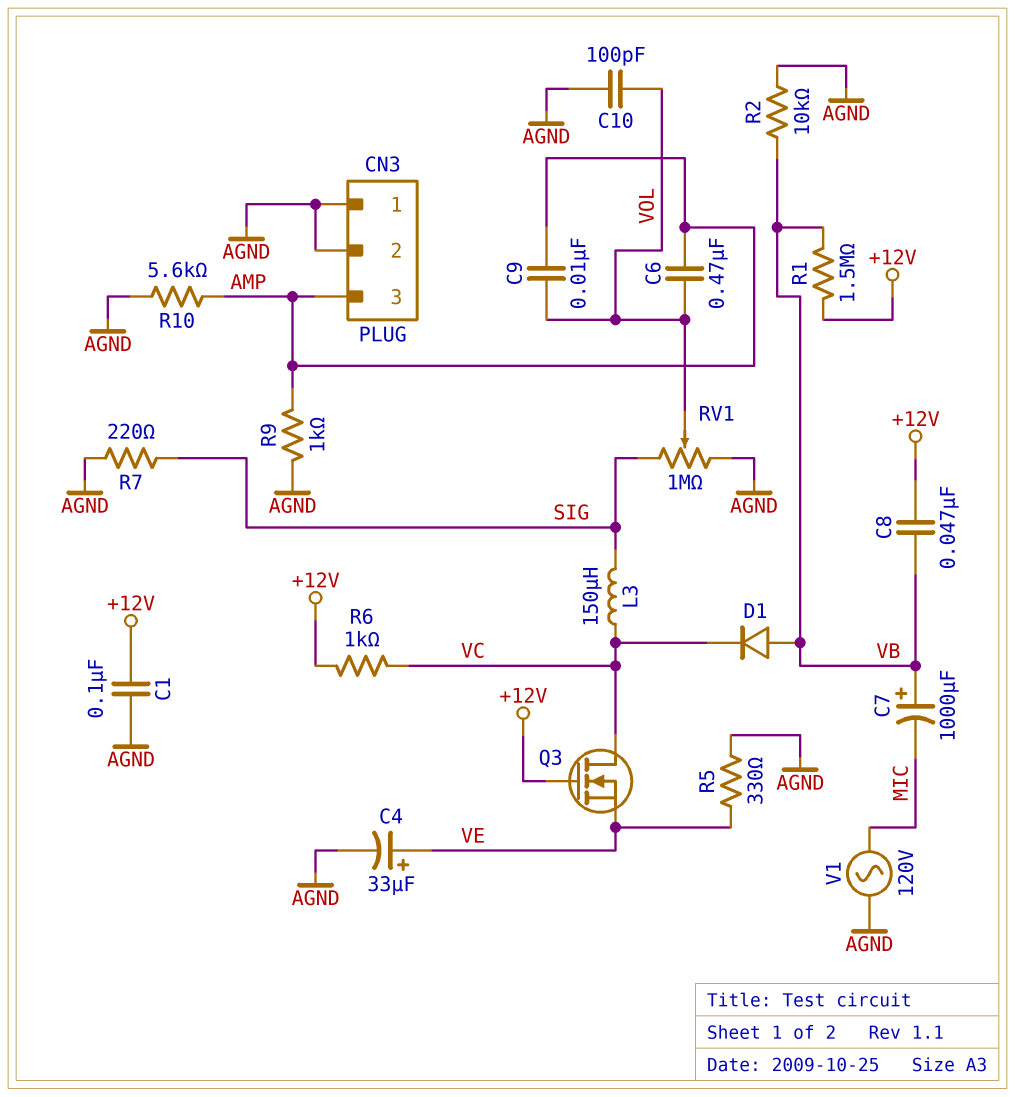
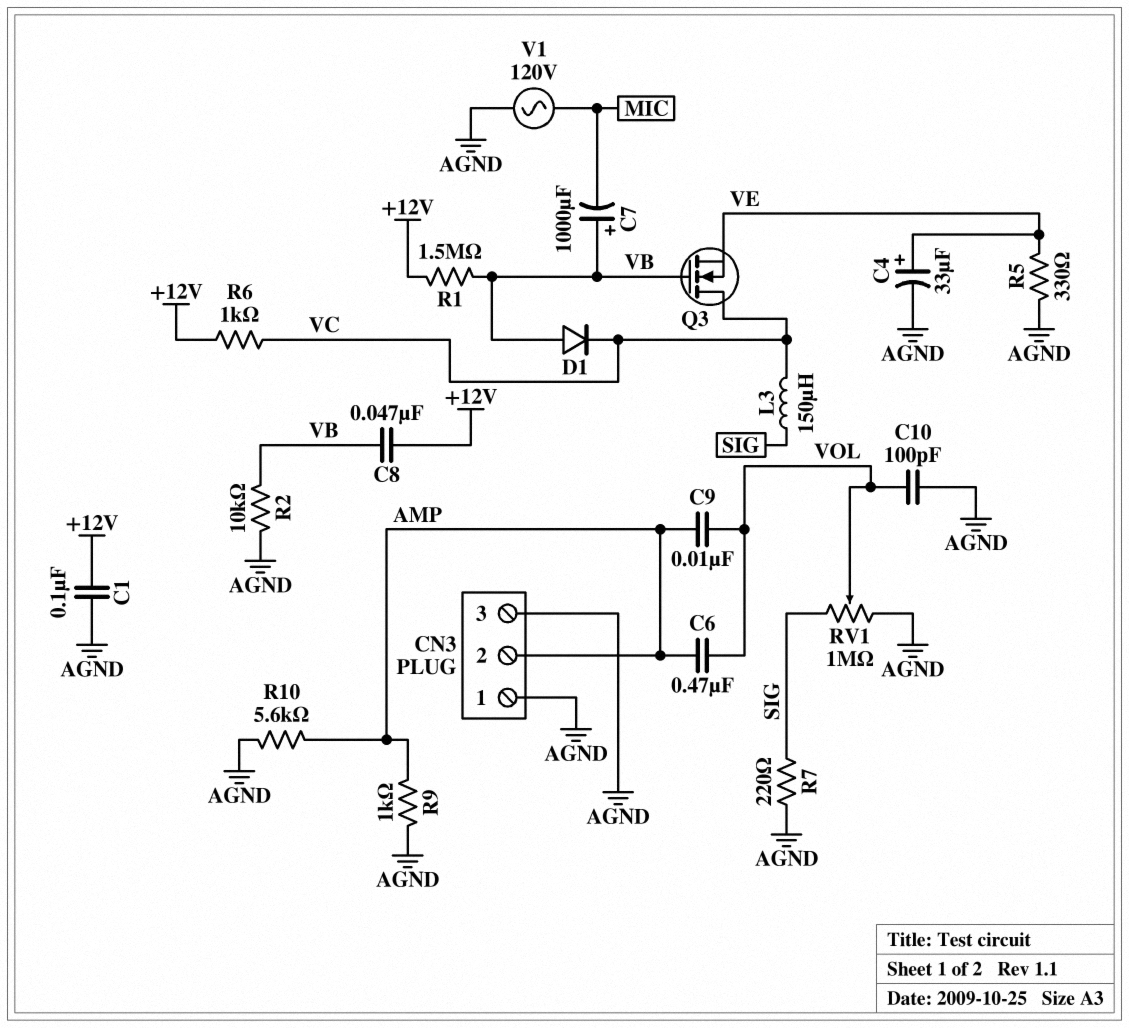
CN3 pin 2: AGND -> AMP
CN3 pin 3: AMP -> AGND
Q3: NMOS (G +12V, D VC, S VE) -> NMOS (G VB, D VC, S VE)

